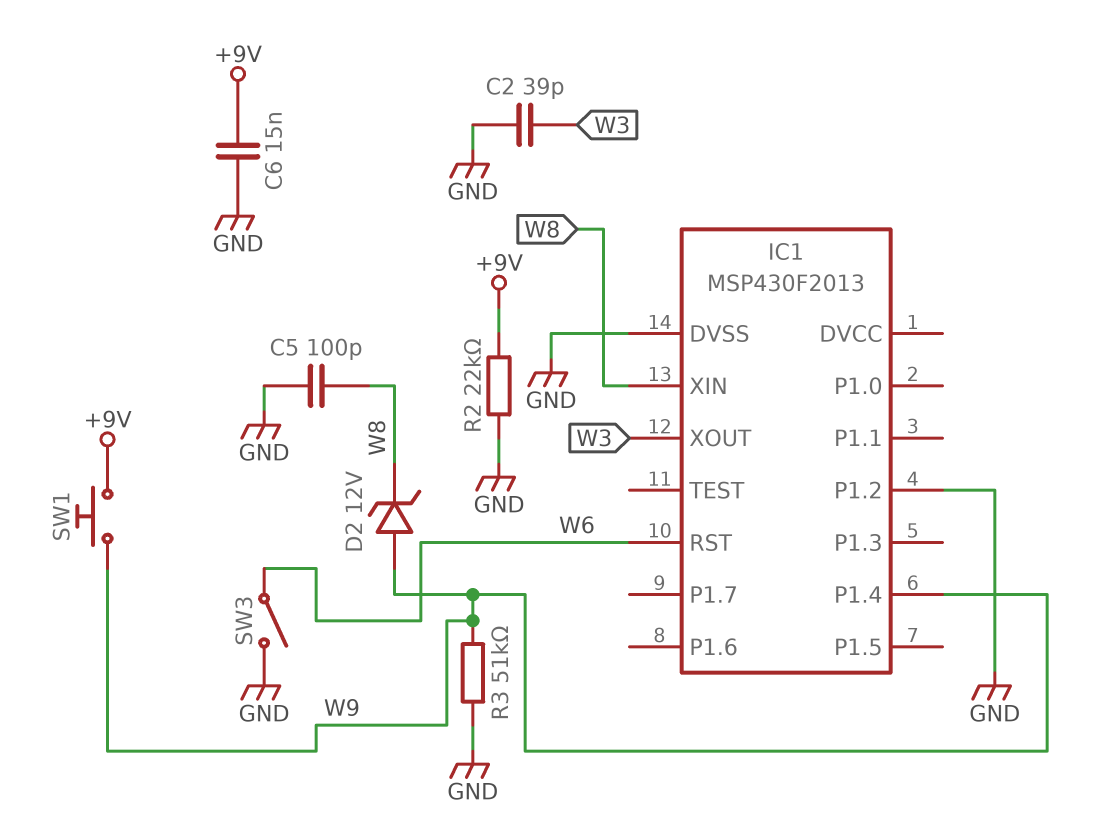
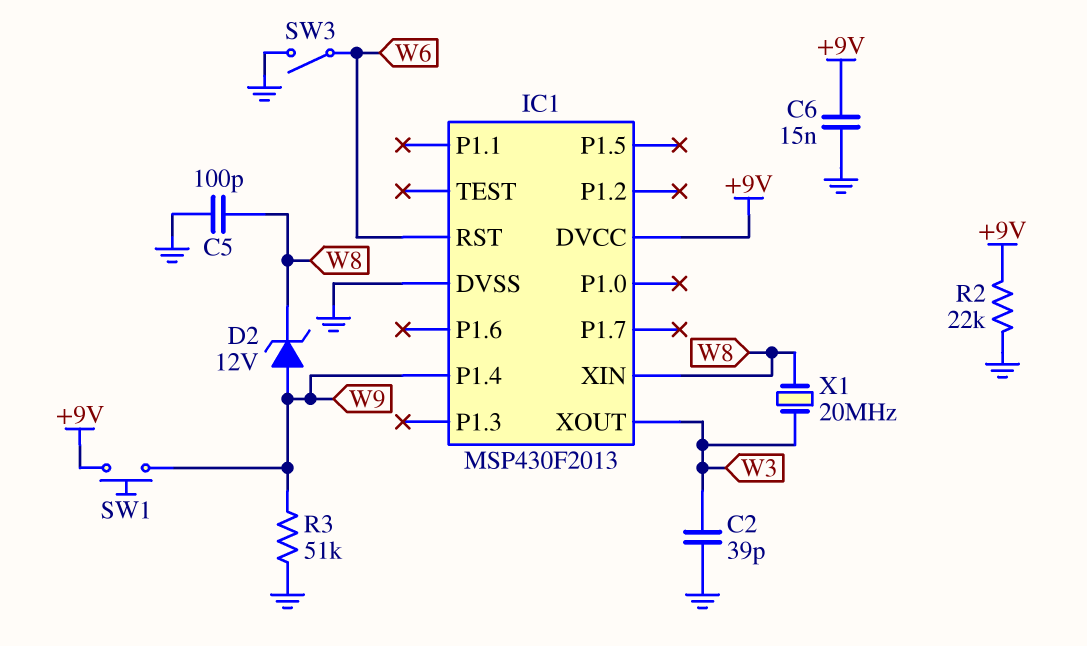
IC1 pin DVCC: none -> +9V
IC1 pin P1.2: GND -> none
X1: none -> 20MHz (W3, W8)

